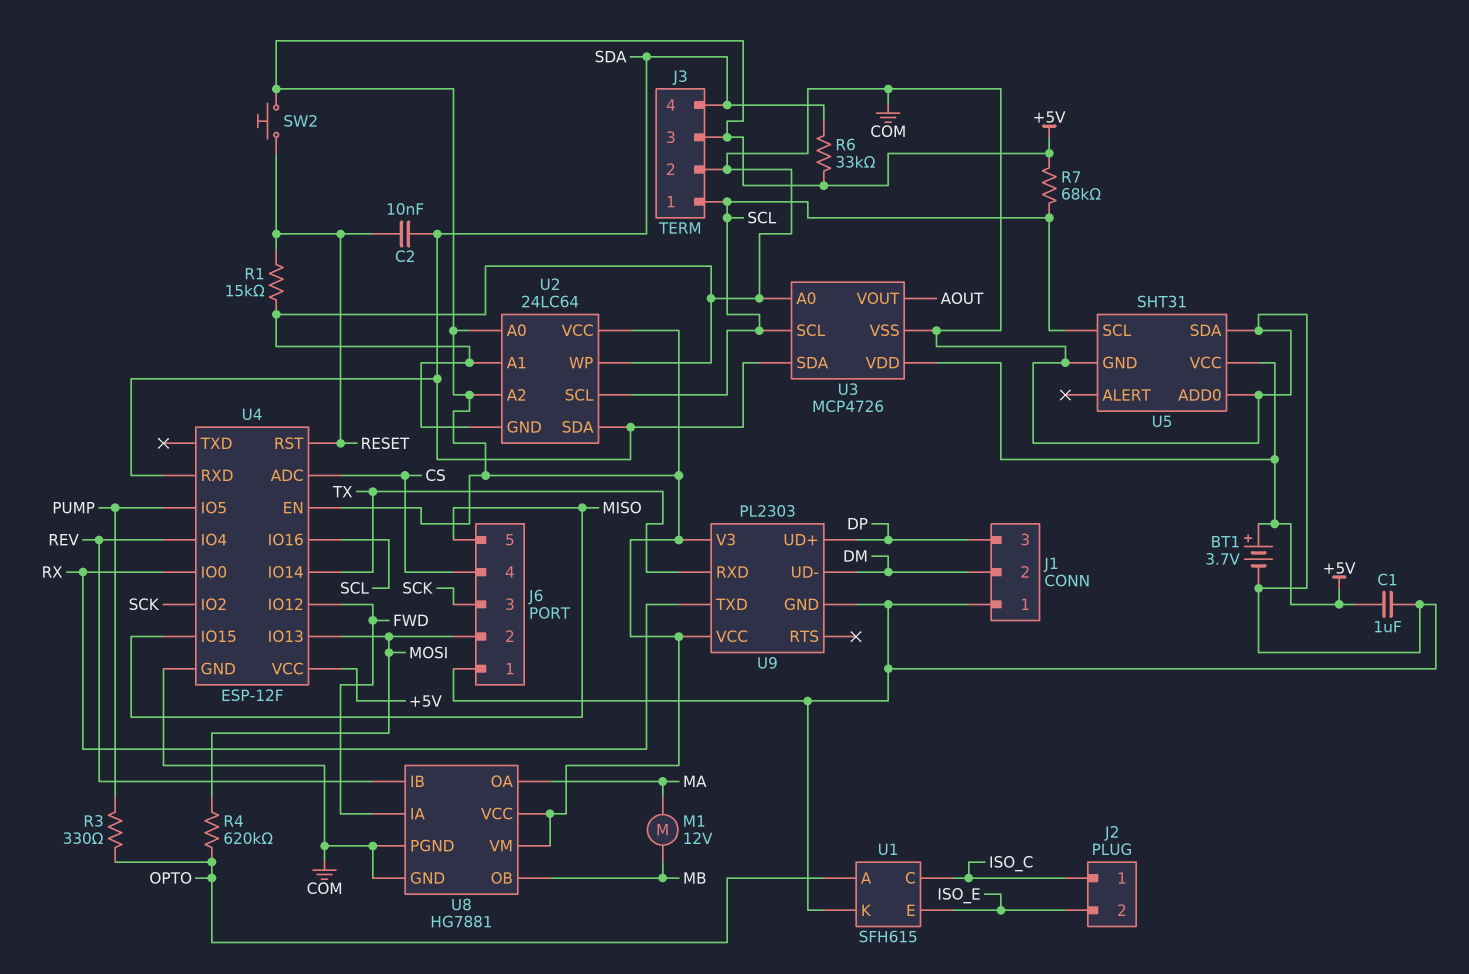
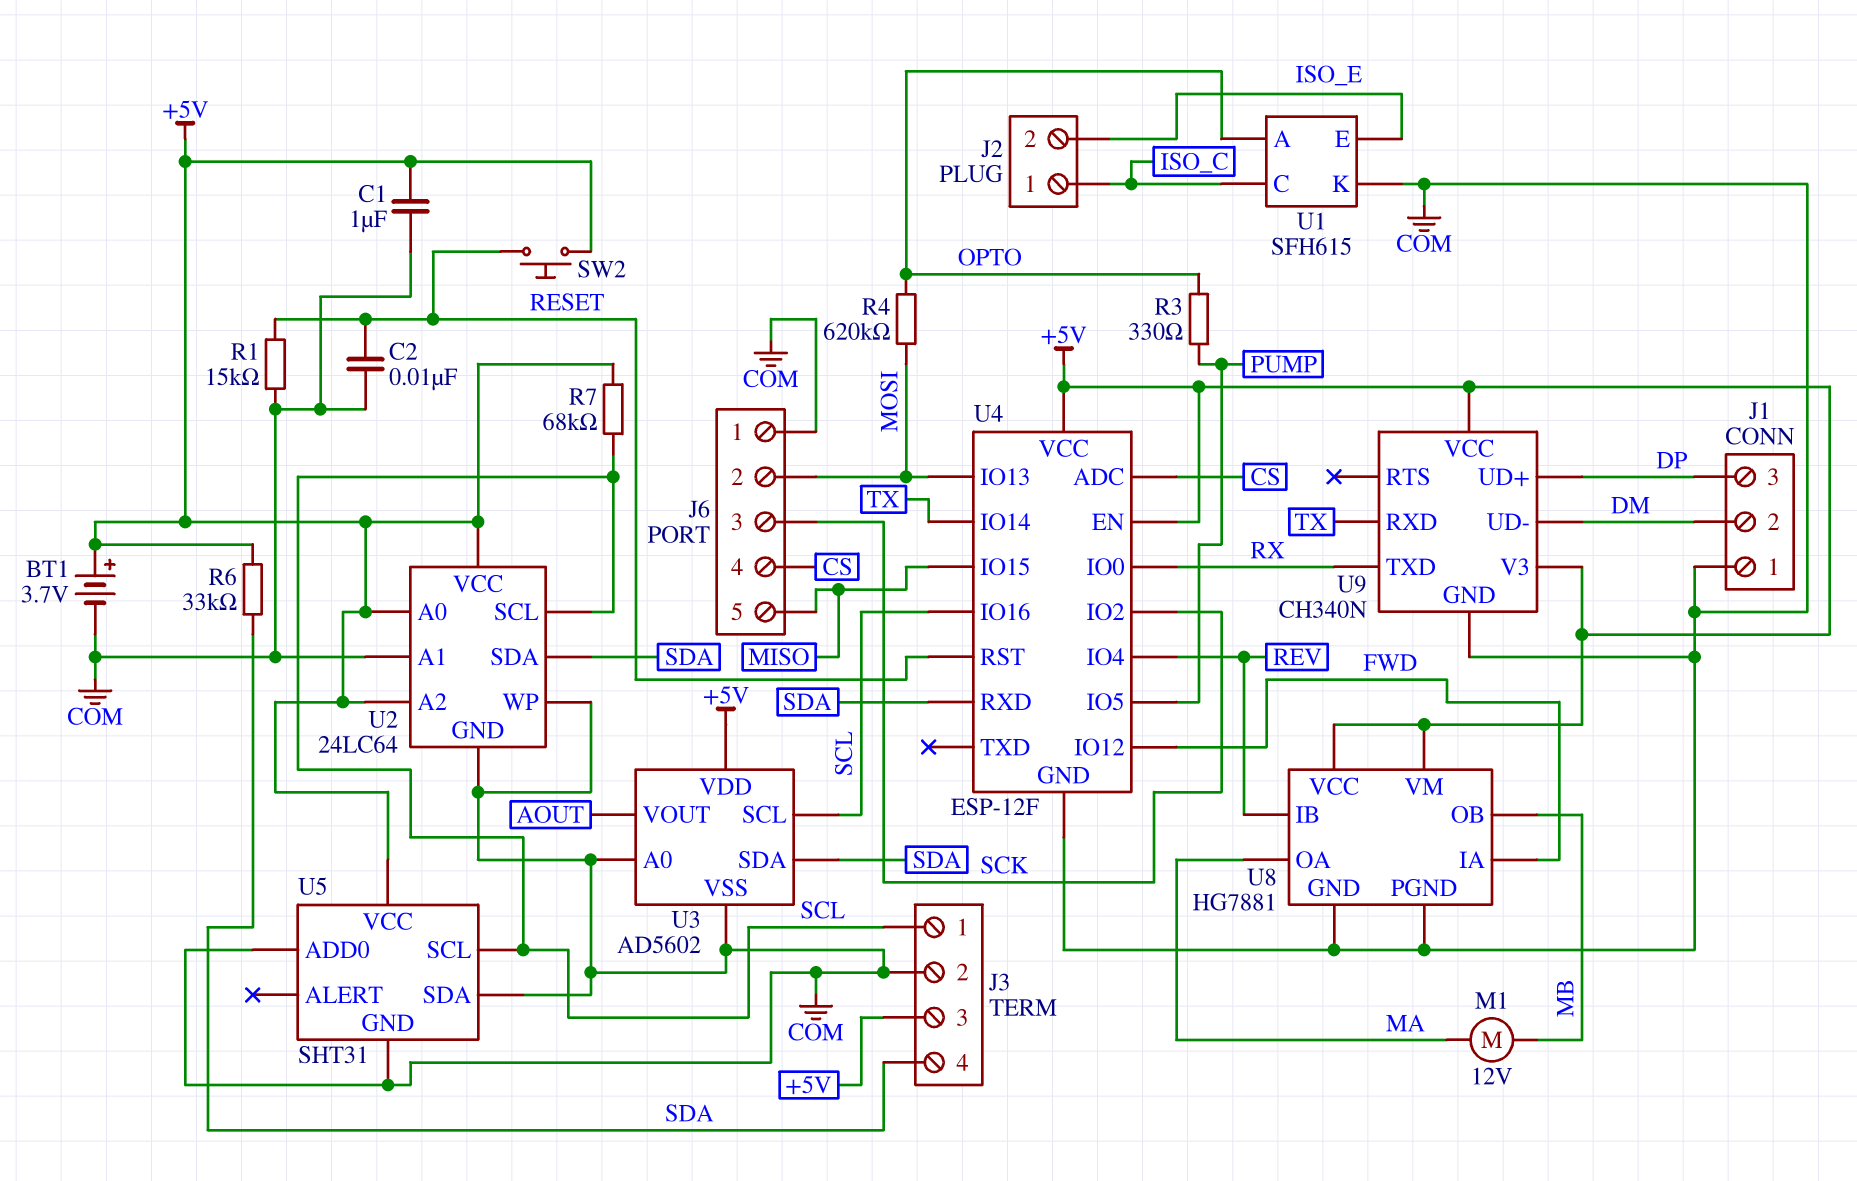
C2: 10nF (RESET, SDA) -> 10nF (COM, RESET)
U3: MCP4726 -> AD5602
U9: PL2303 -> CH340N

